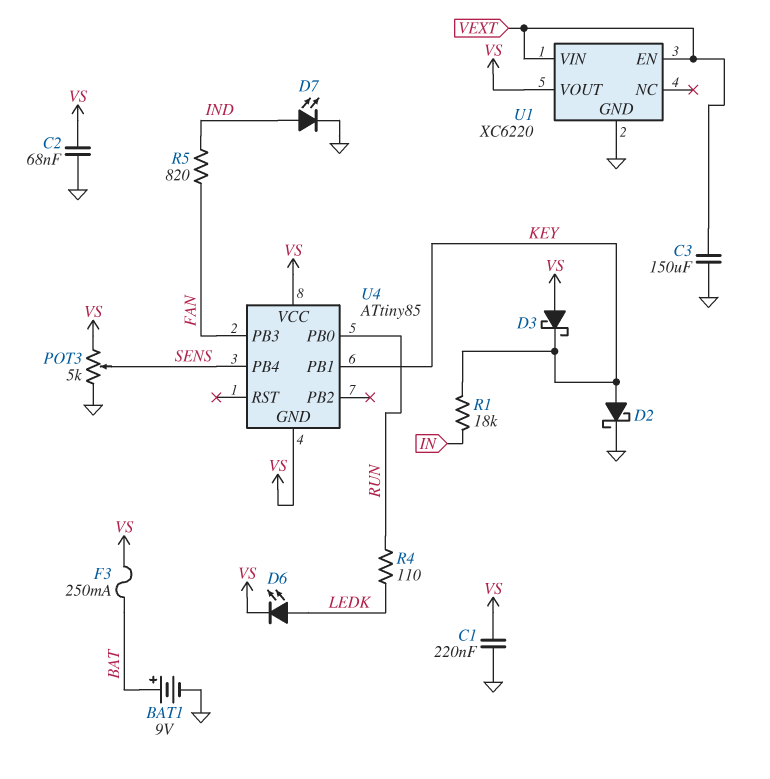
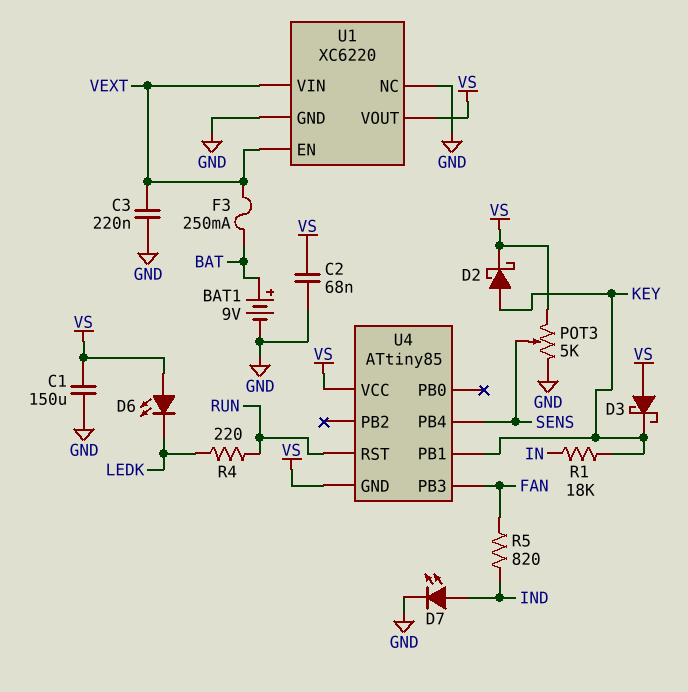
C1: 220nF (GND, VS) -> 150uF (GND, VS)
C3: 150uF (GND, VEXT) -> 220nF (GND, VEXT)
D2: schottky (A KEY, K GND) -> schottky (A KEY, K VS)
D6: LED (A LEDK, K VS) -> LED (A VS, K LEDK)
F3: 250mA (BAT, VS) -> 250mA (BAT, VEXT)
R4: 110 (LEDK, RUN) -> 220 (LEDK, RUN)
U1 pin NC: none -> GND
U4 pin PB0: RUN -> none
U4 pin RST: none -> RUN

